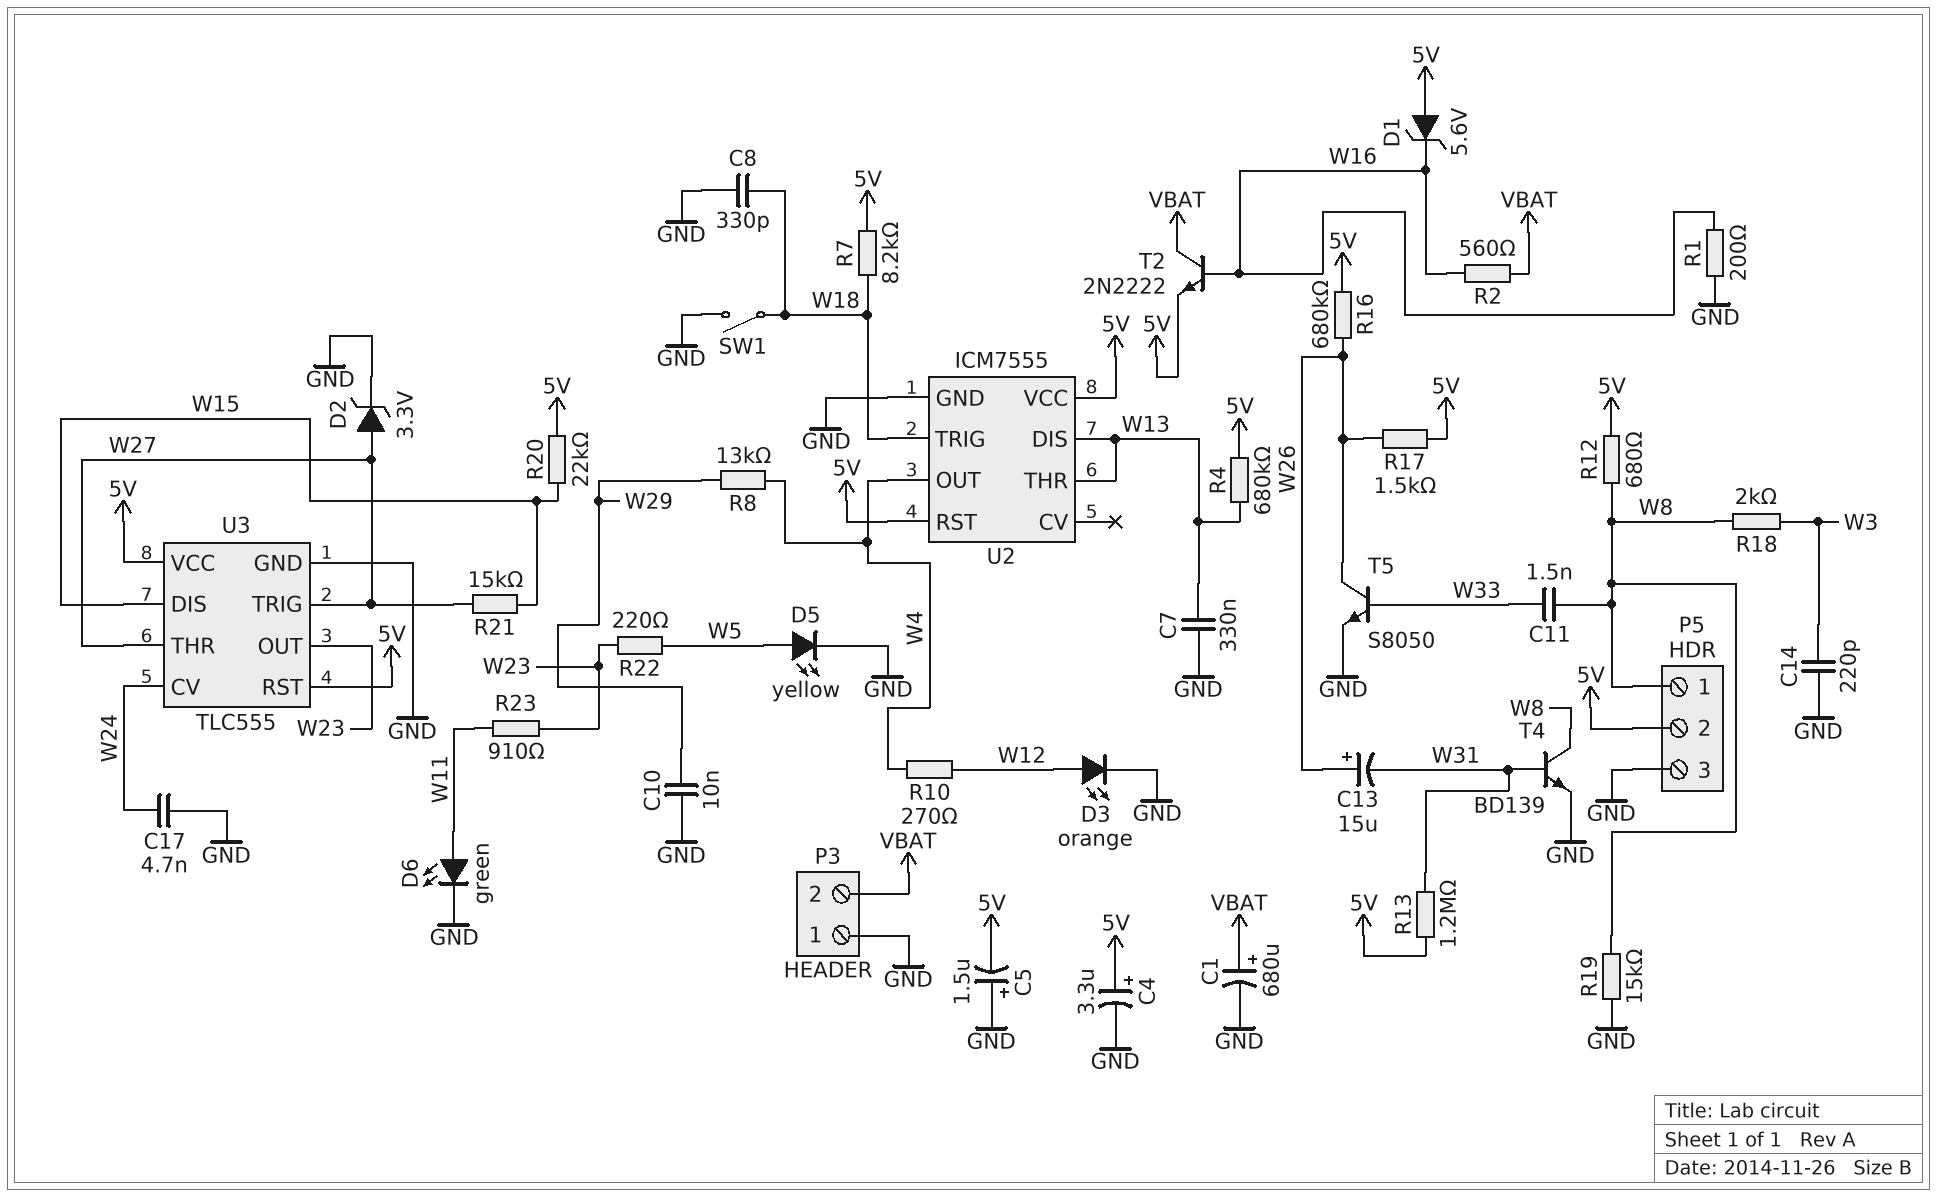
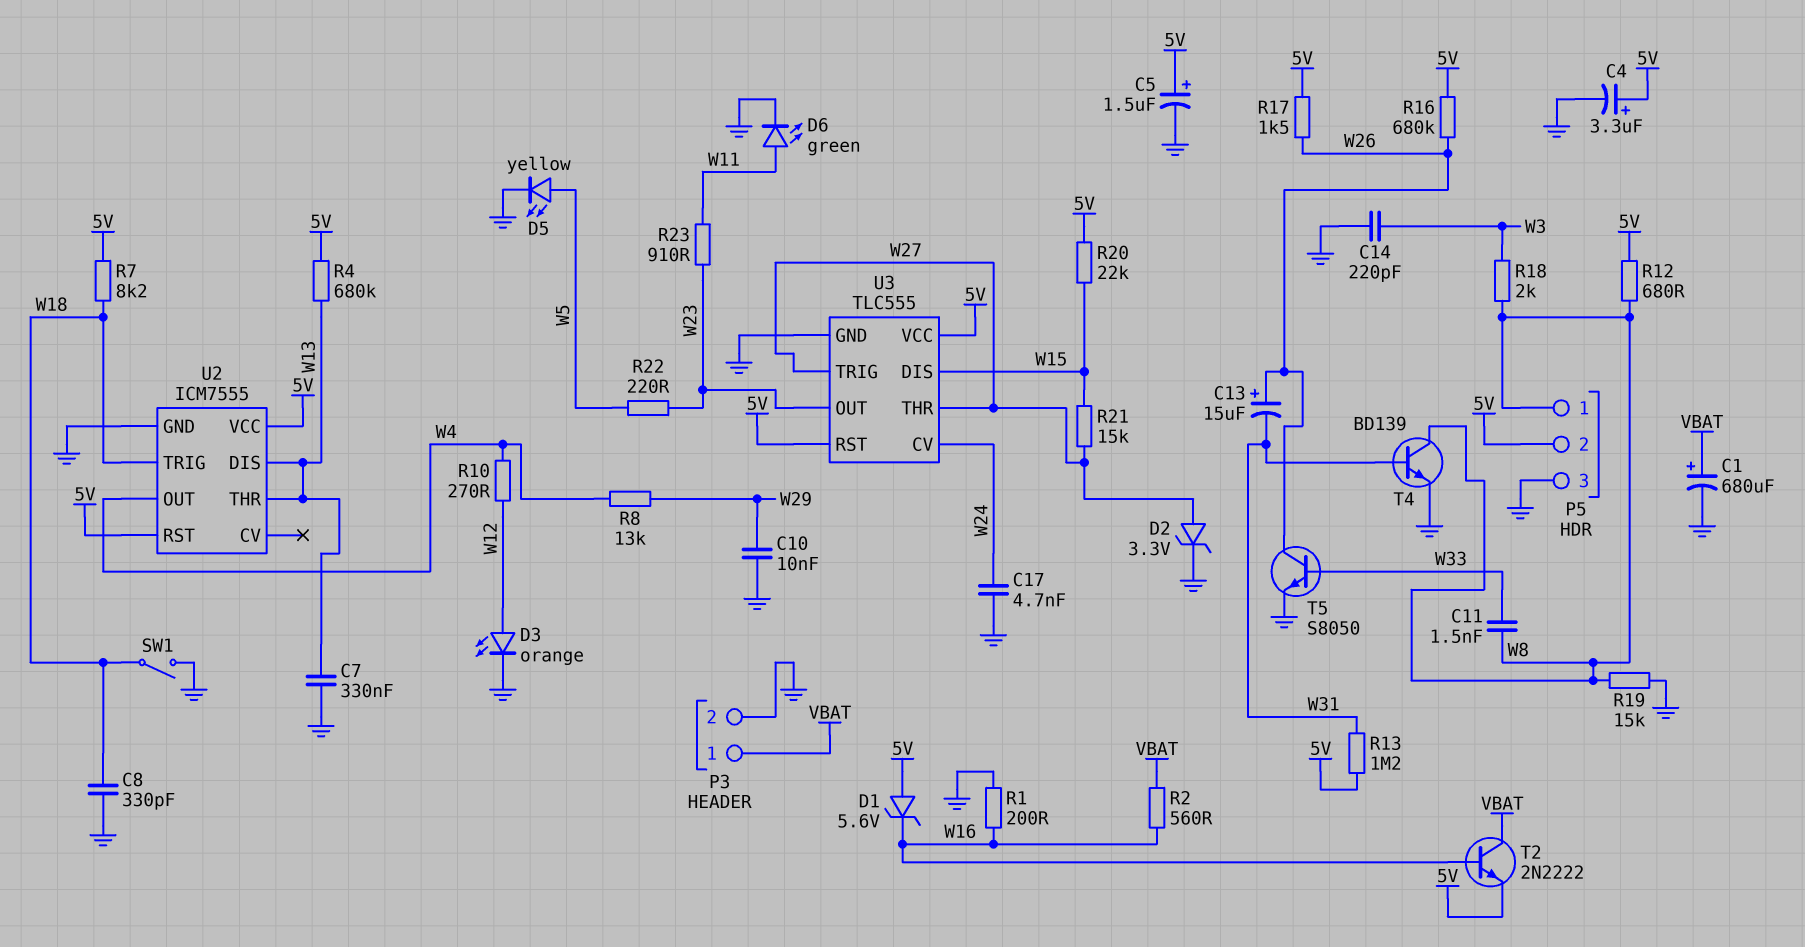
C5: 1.5uF (plus GND, minus 5V) -> 1.5uF (plus 5V, minus GND)
P3 pin 1: GND -> VBAT
P3 pin 2: VBAT -> GND

